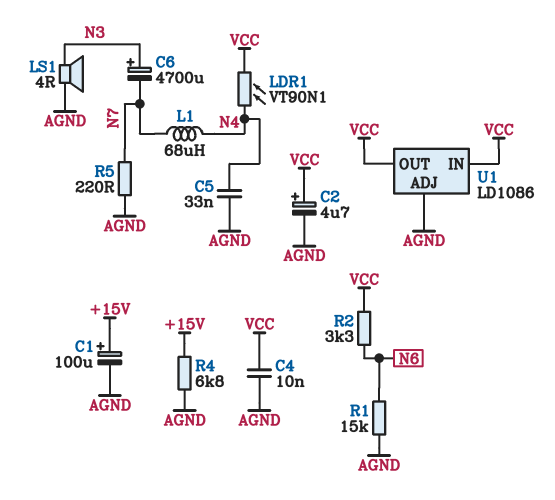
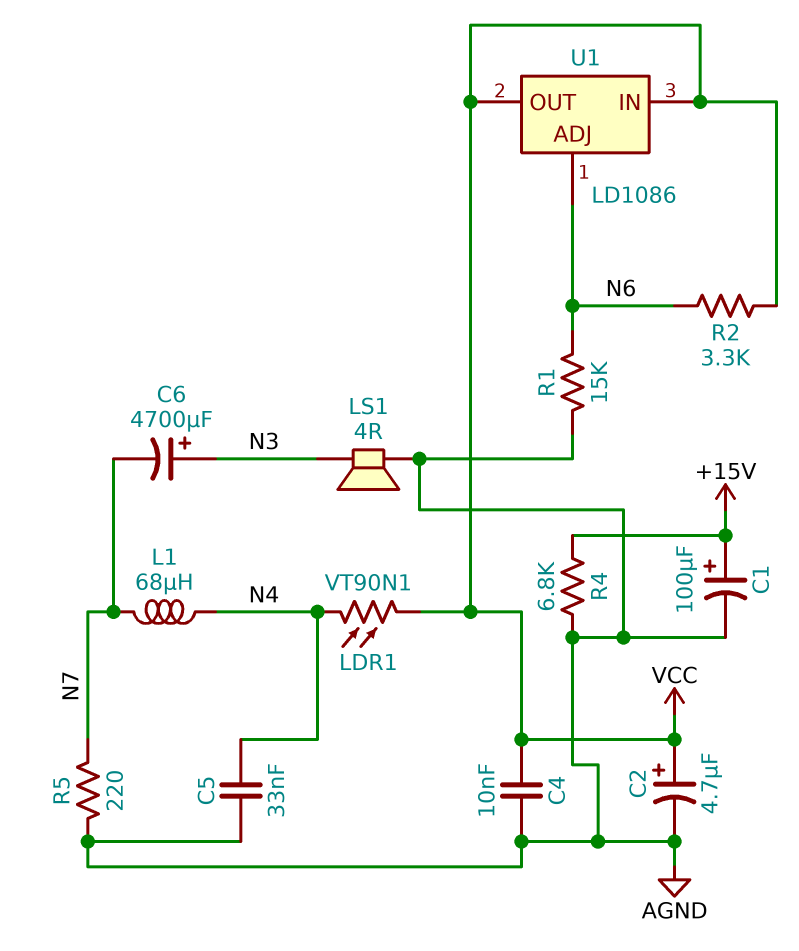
U1 pin ADJ: AGND -> N6

